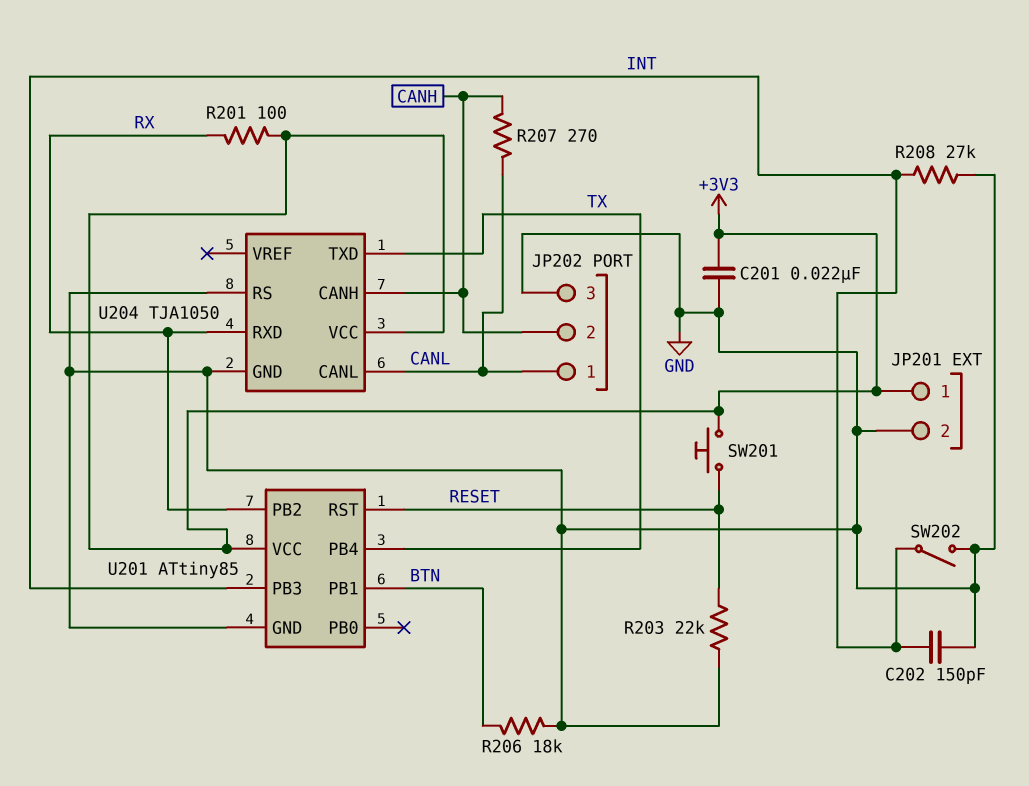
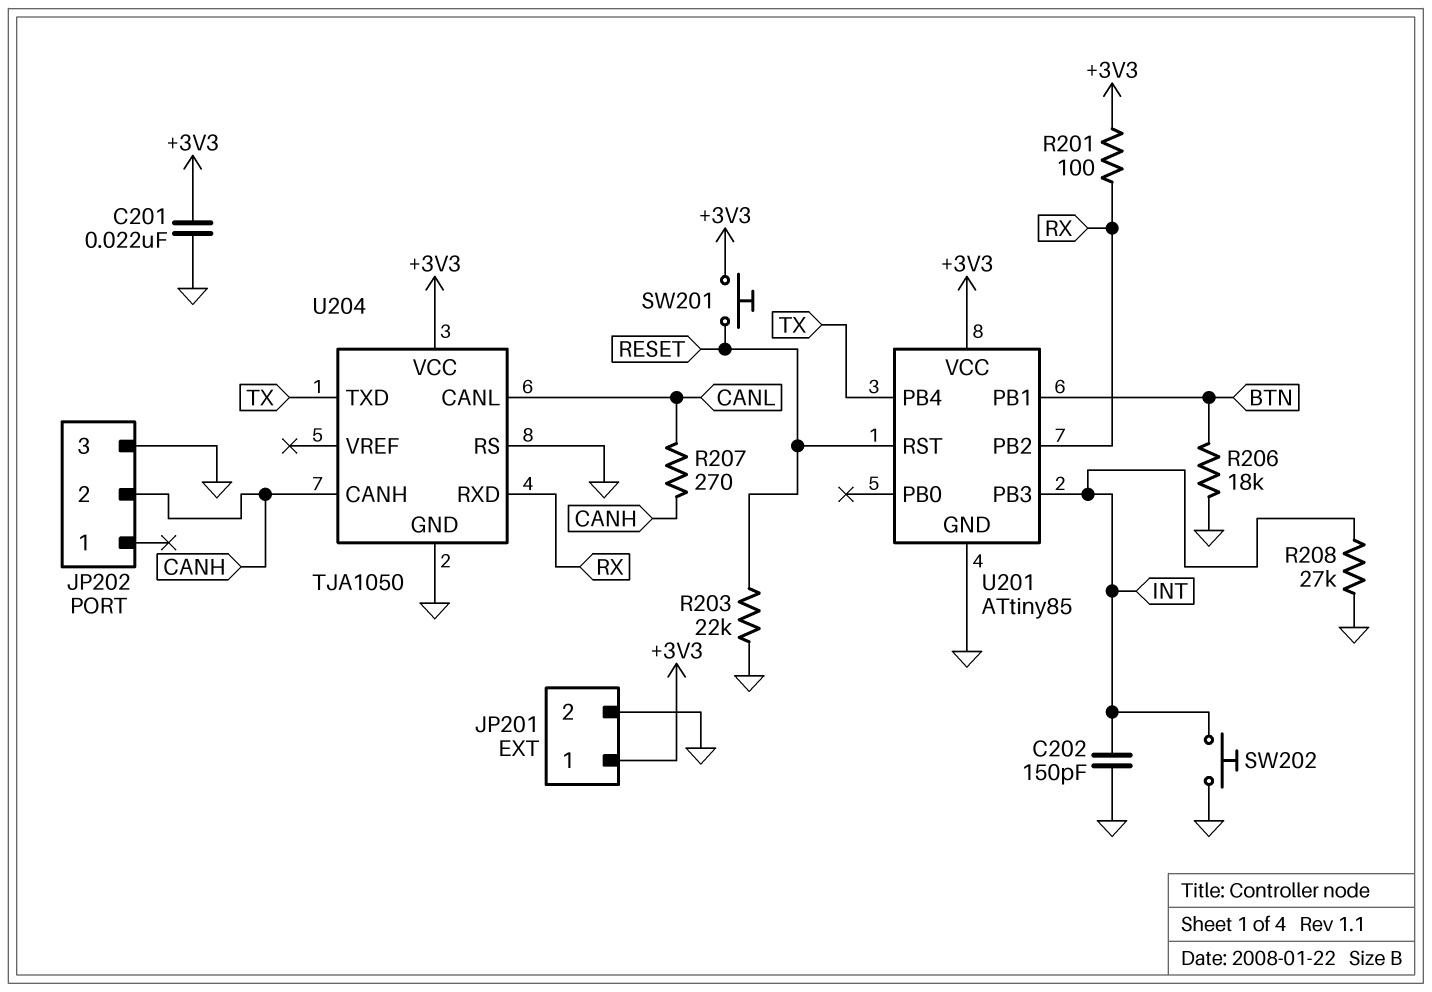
JP202 pin 1: CANL -> none
SW202: switch (GND, INT) -> button (GND, INT)

